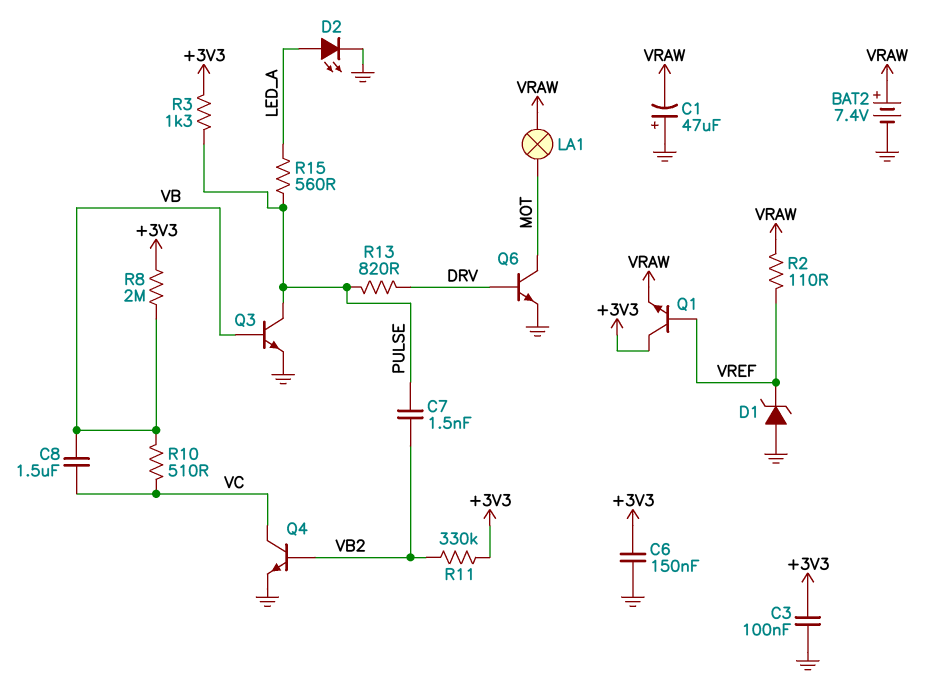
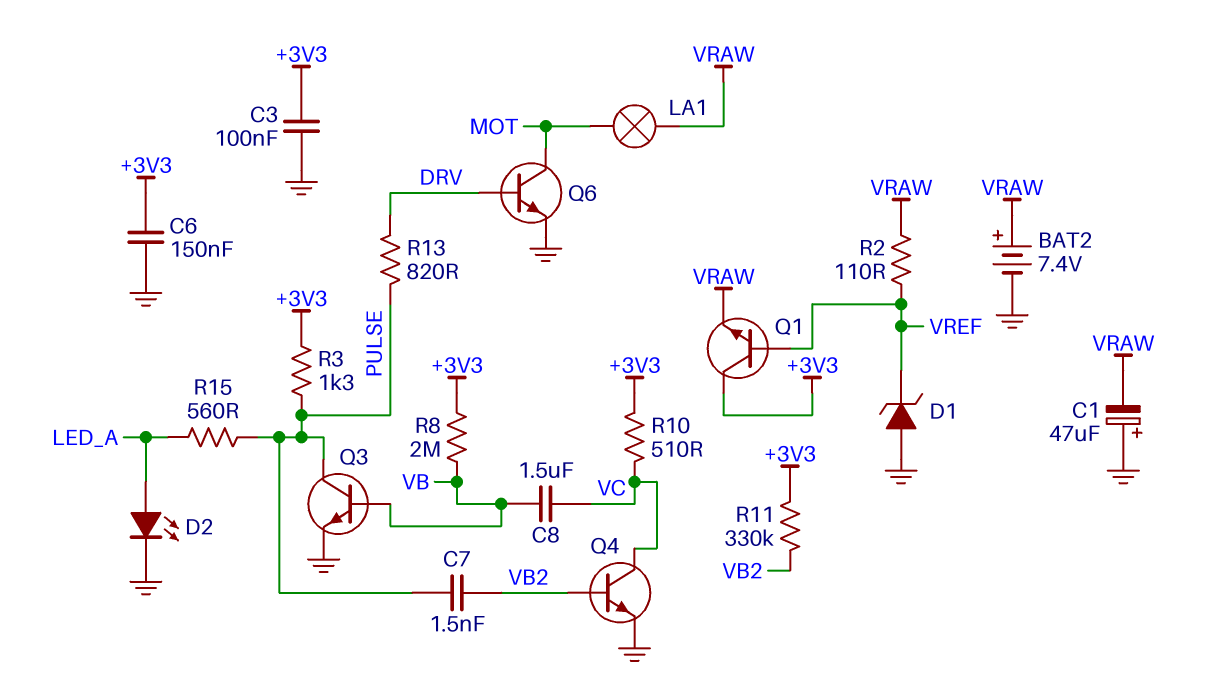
R10: 510 (VB, VC) -> 510 (+3V3, VC)

